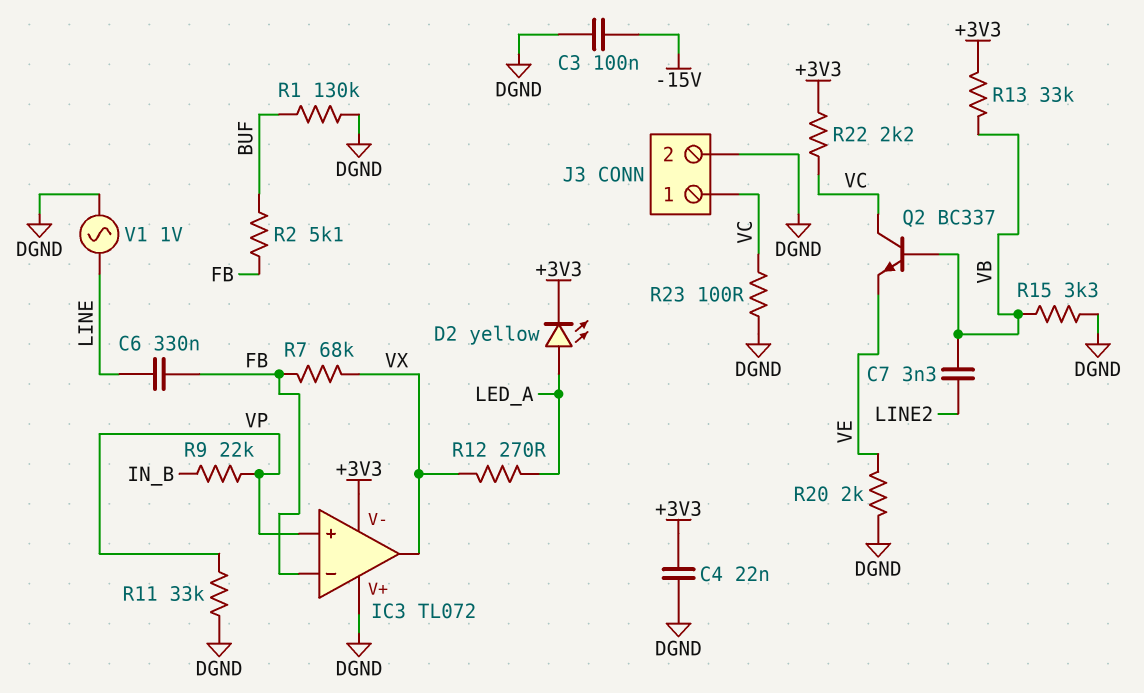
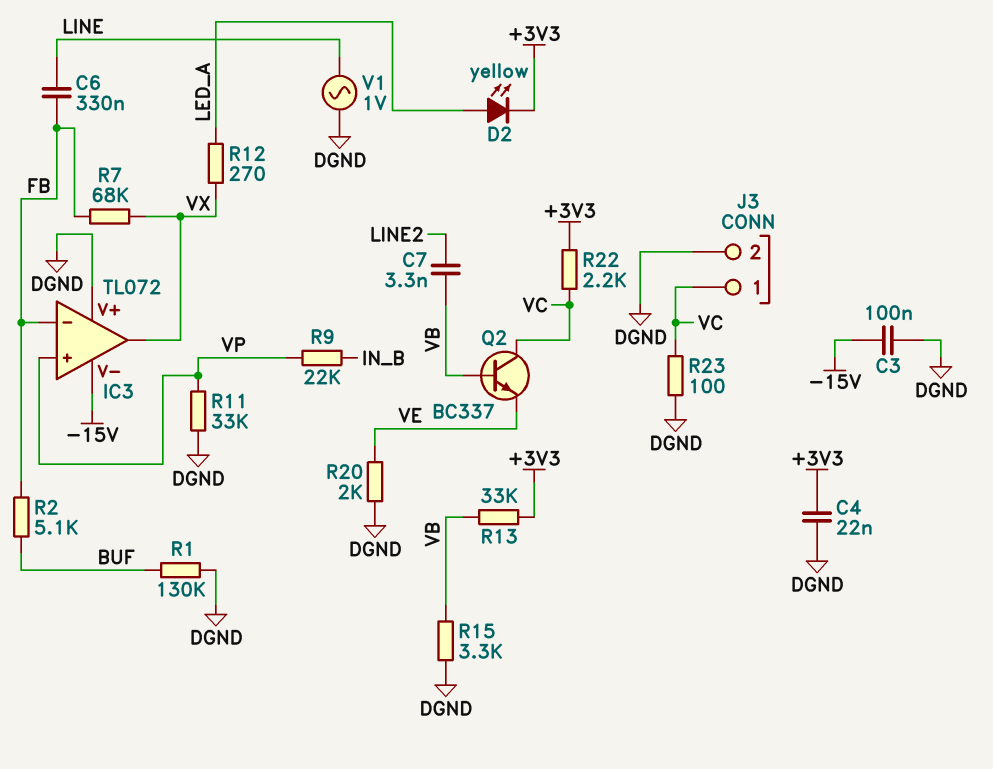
IC3 pin V-: +3V3 -> -15V

